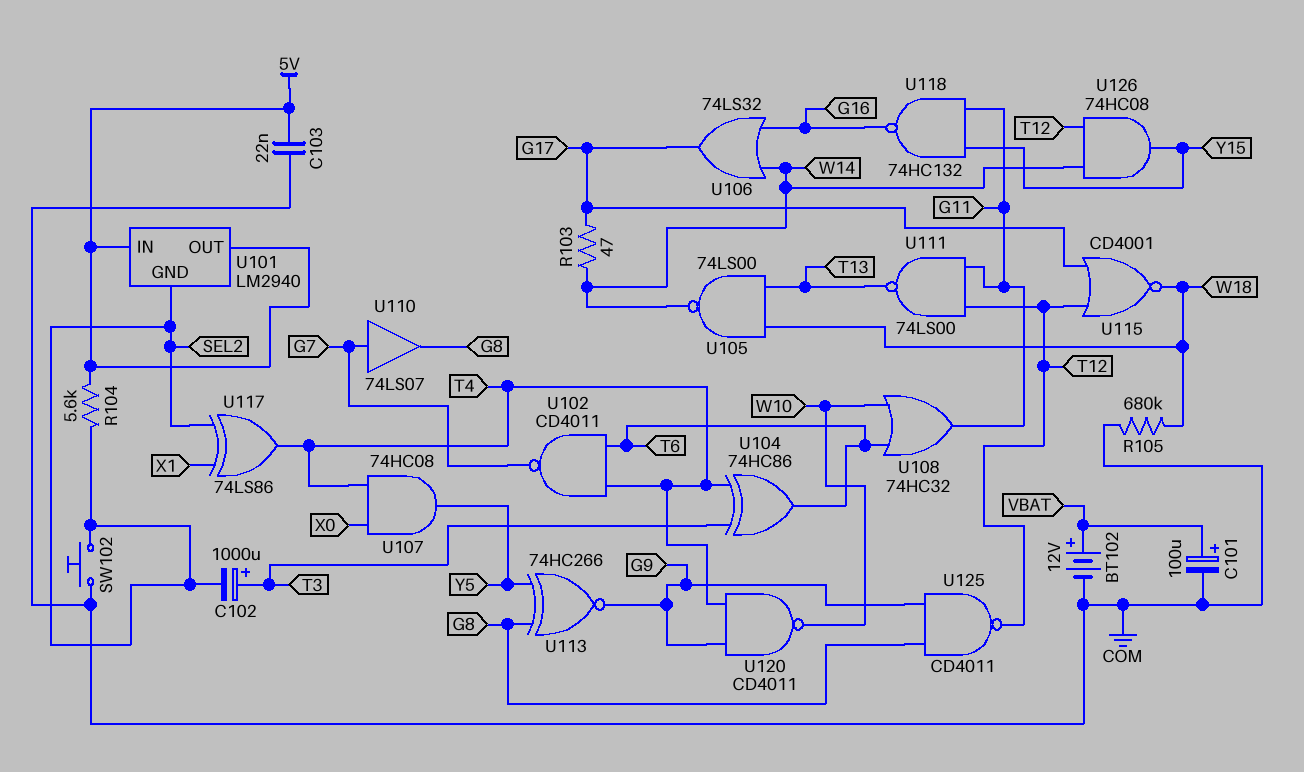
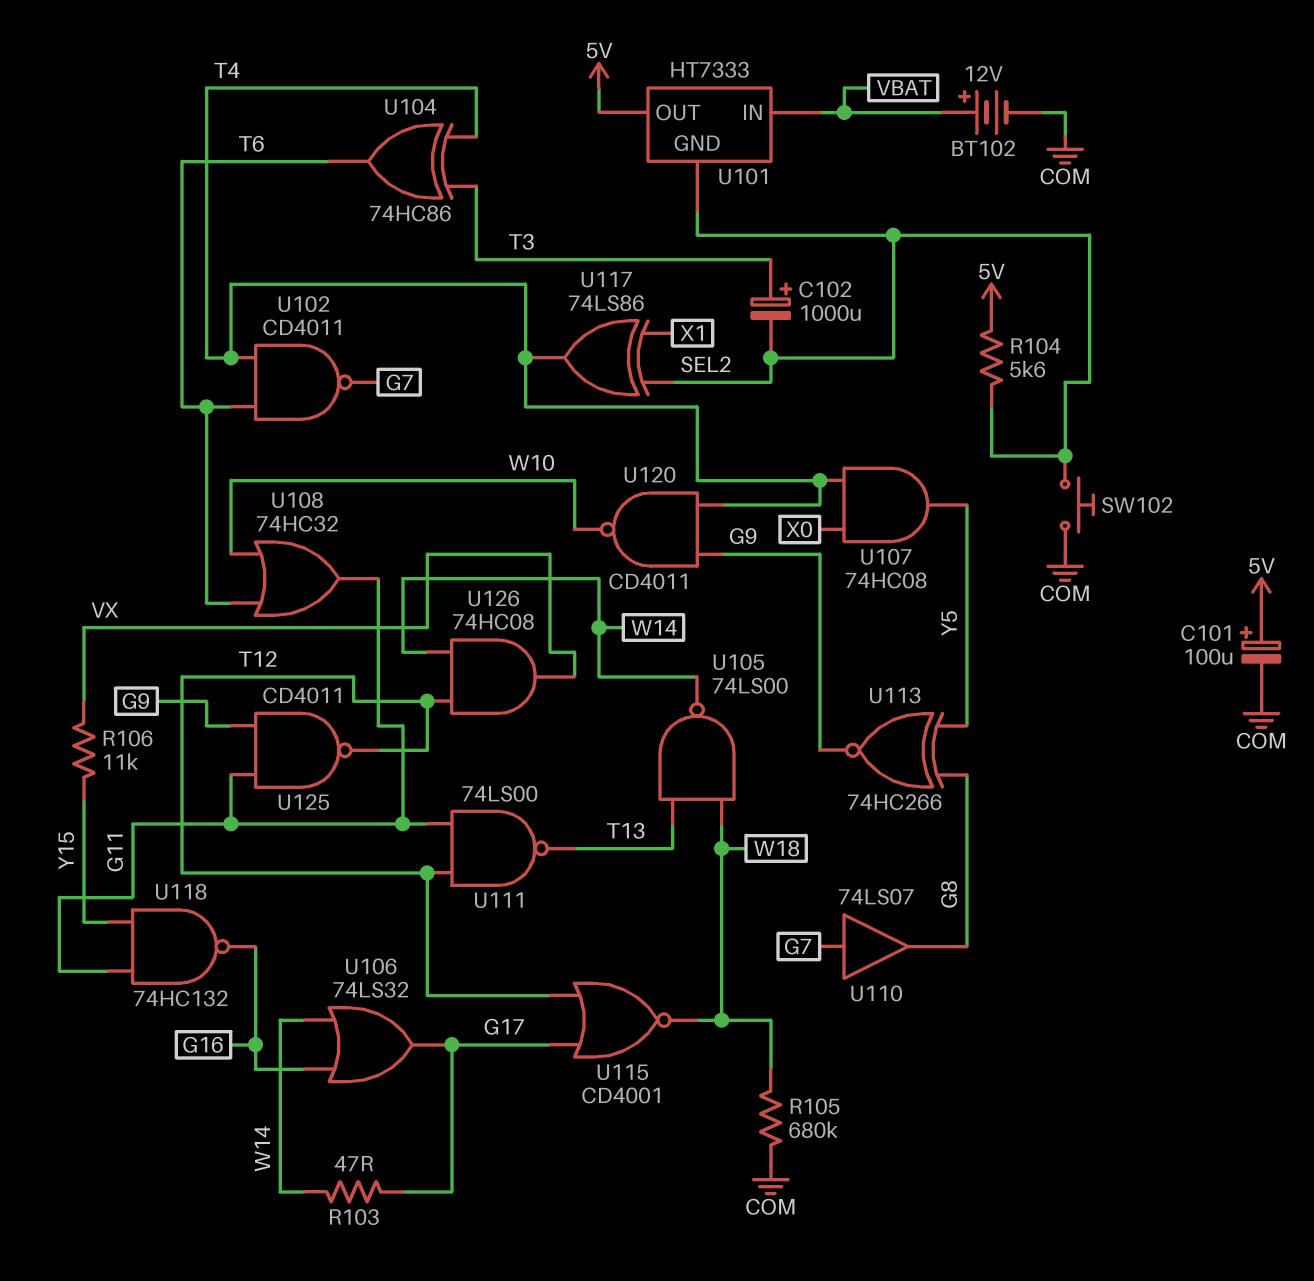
C101: 100uF (plus VBAT, minus COM) -> 100uF (plus 5V, minus COM)
C103: 22nF (5V, COM) -> none
R106: none -> 11k (VX, Y15)
U101: LM2940 -> HT7333
U101 pin IN: 5V -> VBAT
U125: NAND CD4011 (in G8, in G9, out T12) -> NAND CD4011 (in G9, in G11, out T12)
U126: AND 74HC08 (in T12, in W14, out Y15) -> AND 74HC08 (in T12, in W14, out VX)

